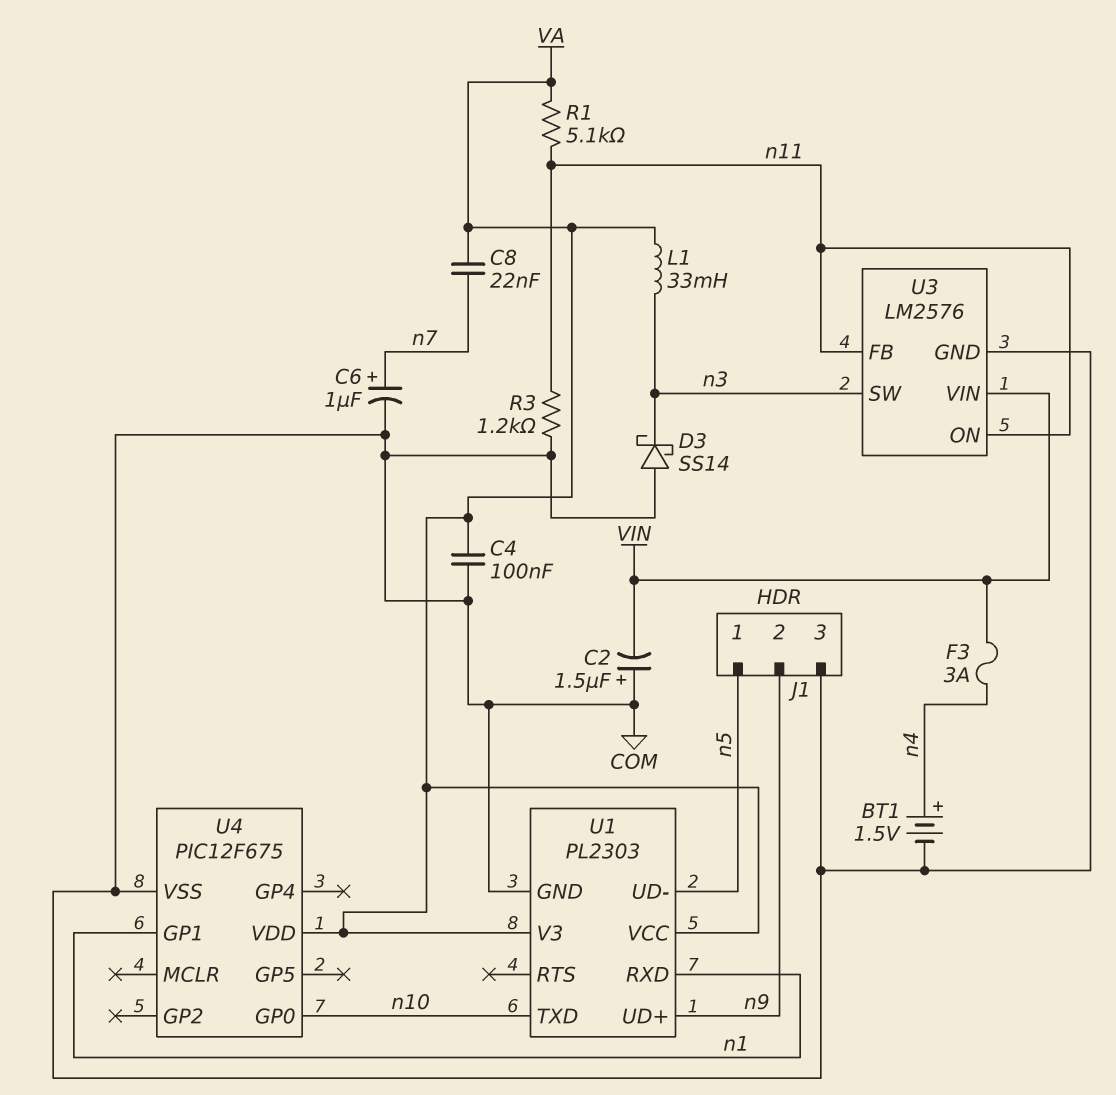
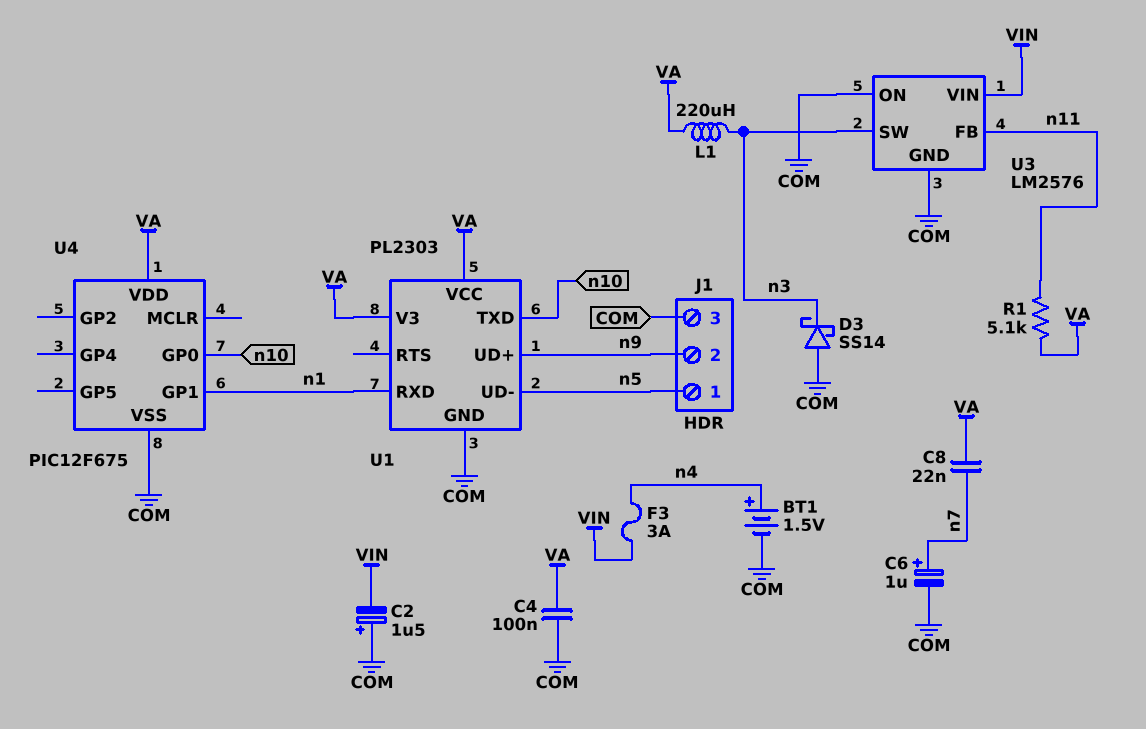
L1: 33mH (VA, n3) -> 220uH (VA, n3)
R3: 1.2k (COM, n11) -> none
U3 pin ON: n11 -> COM

